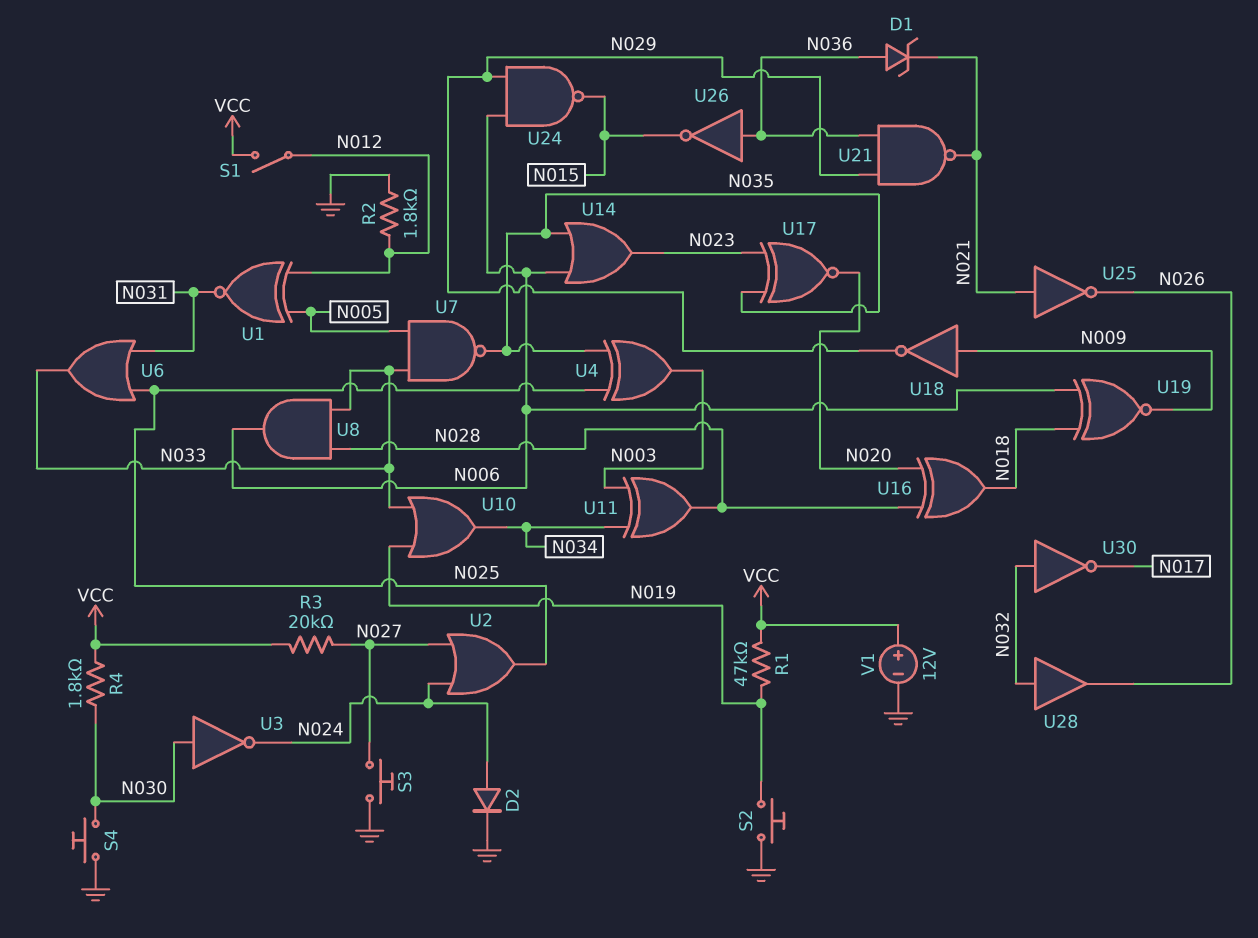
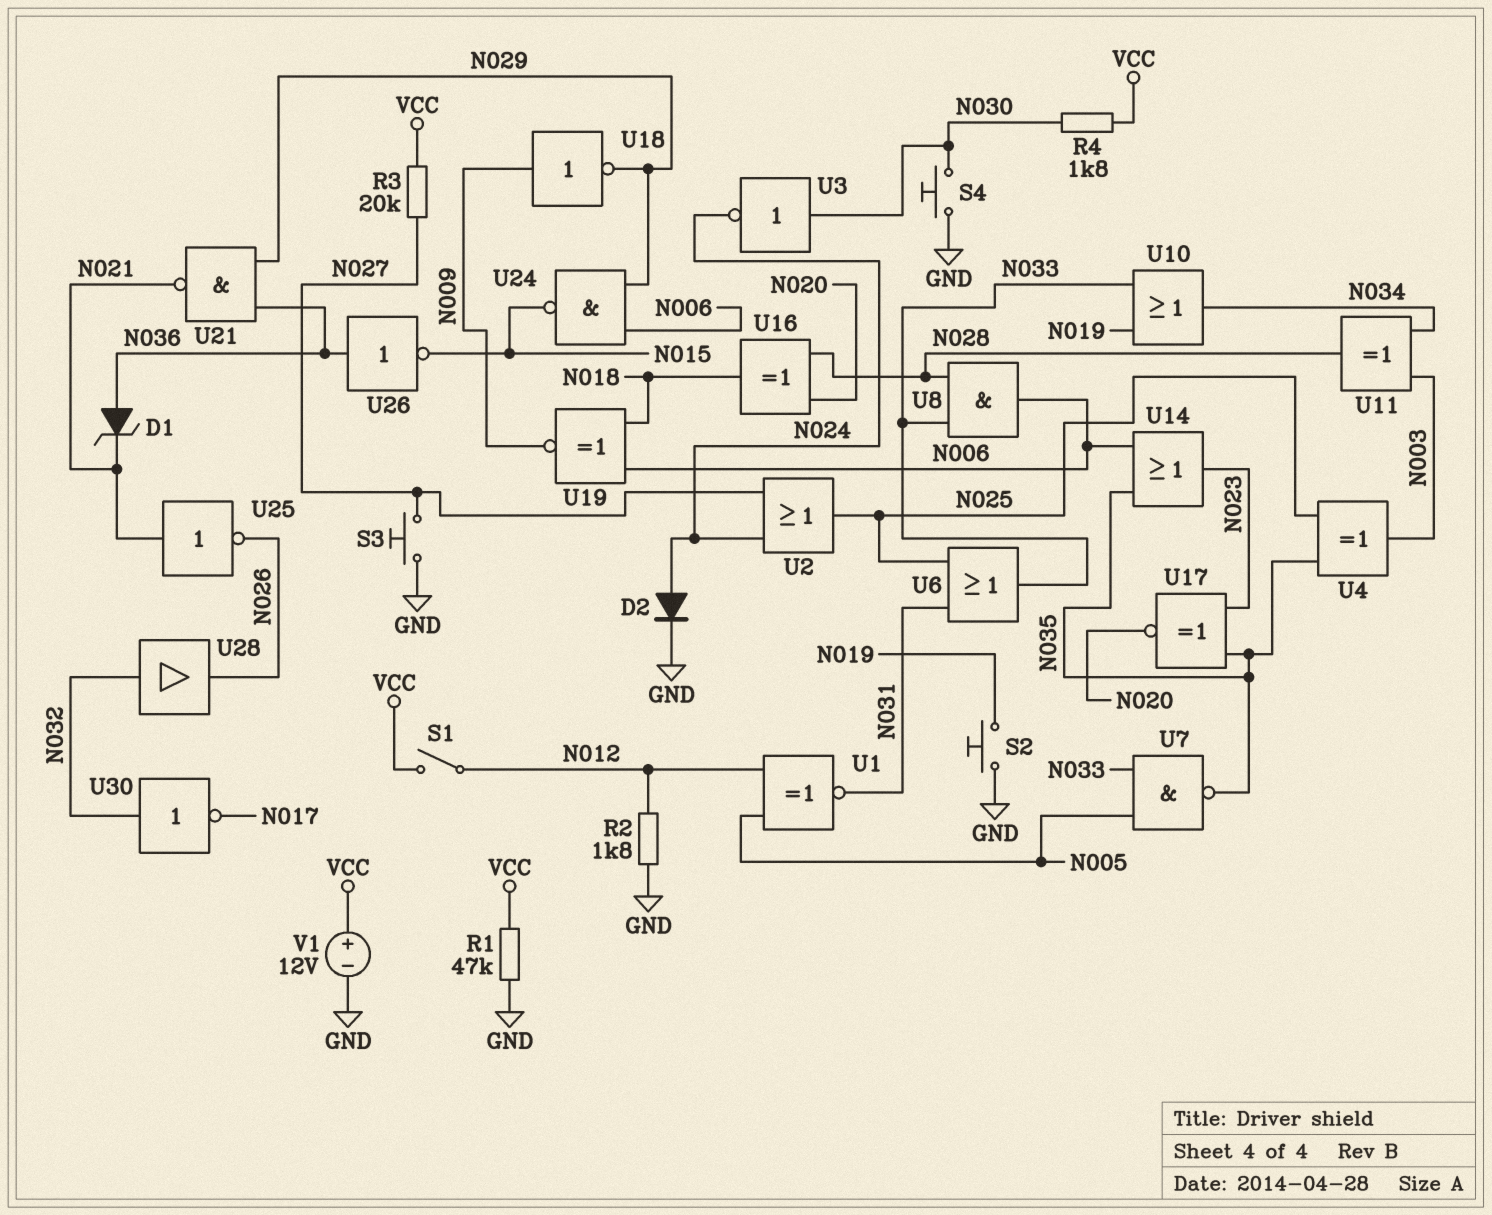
R1: 47k (N019, VCC) -> 47k (GND, VCC)

